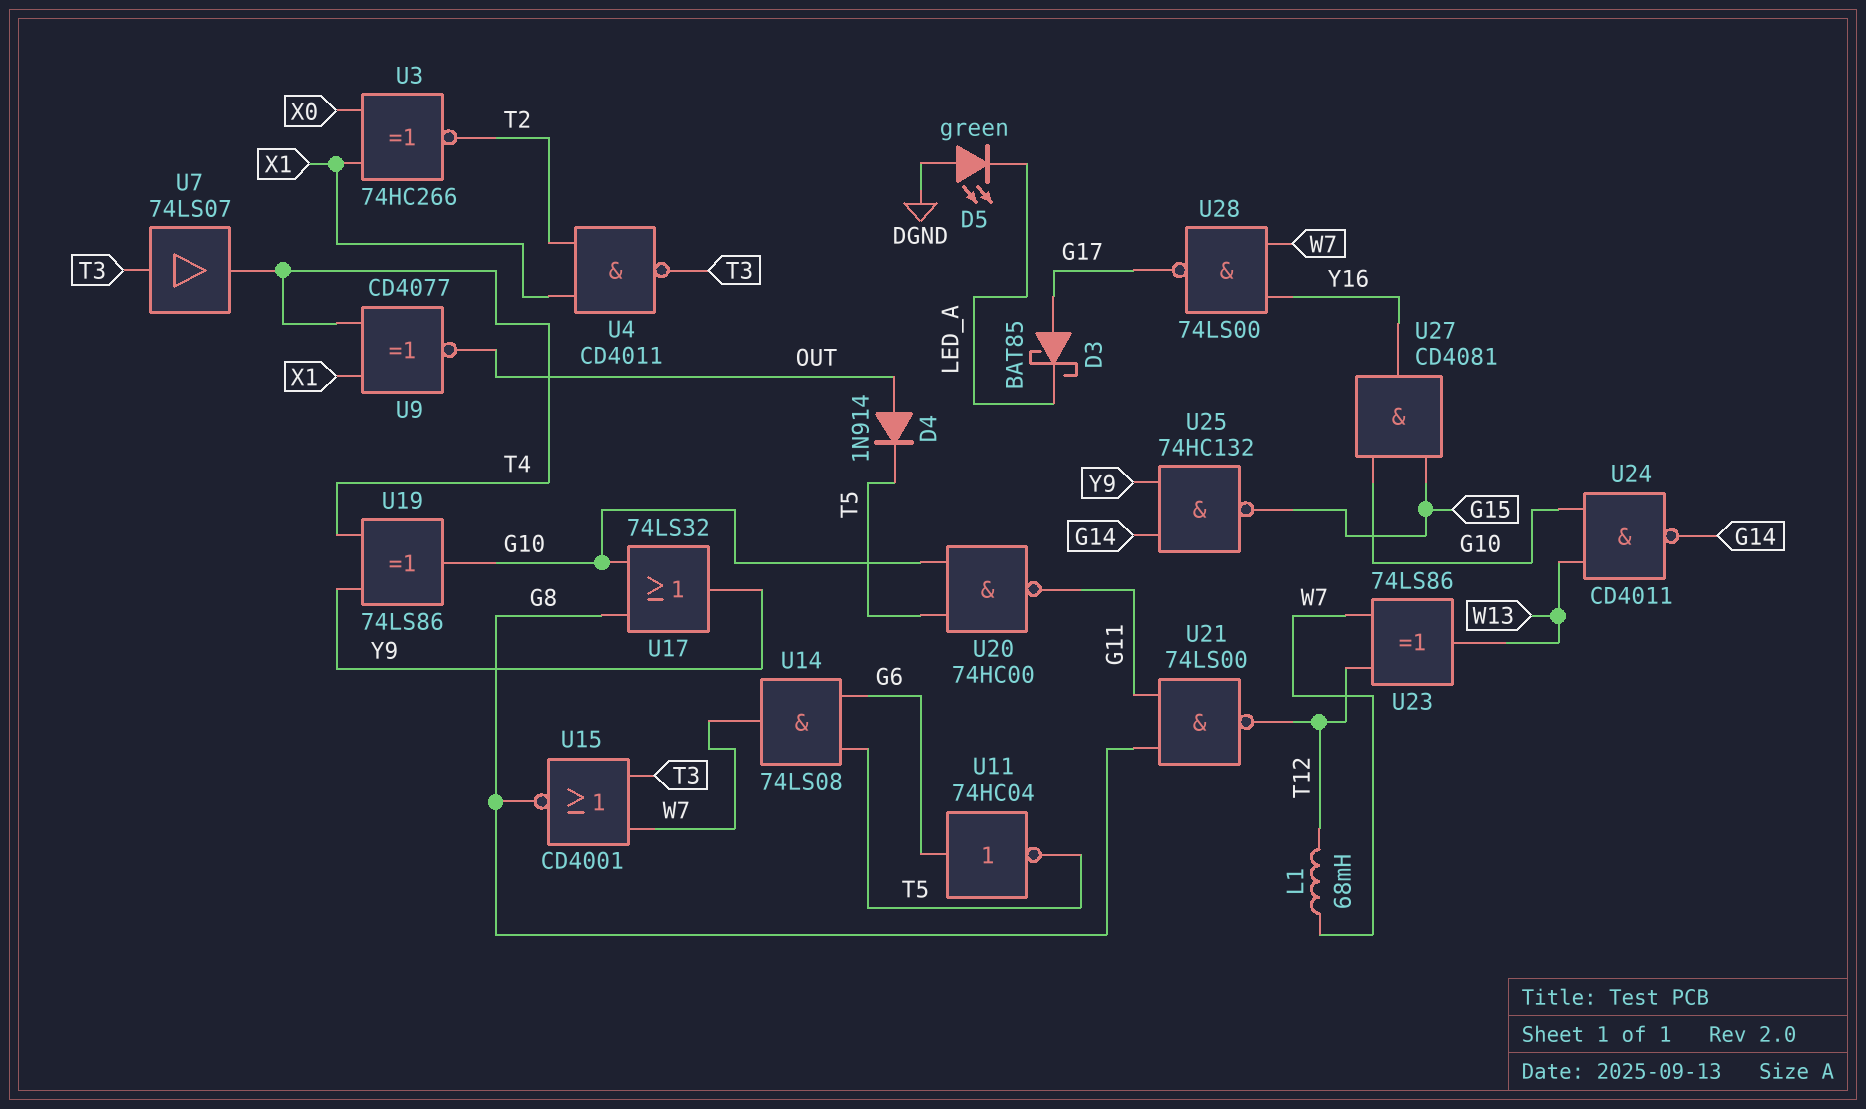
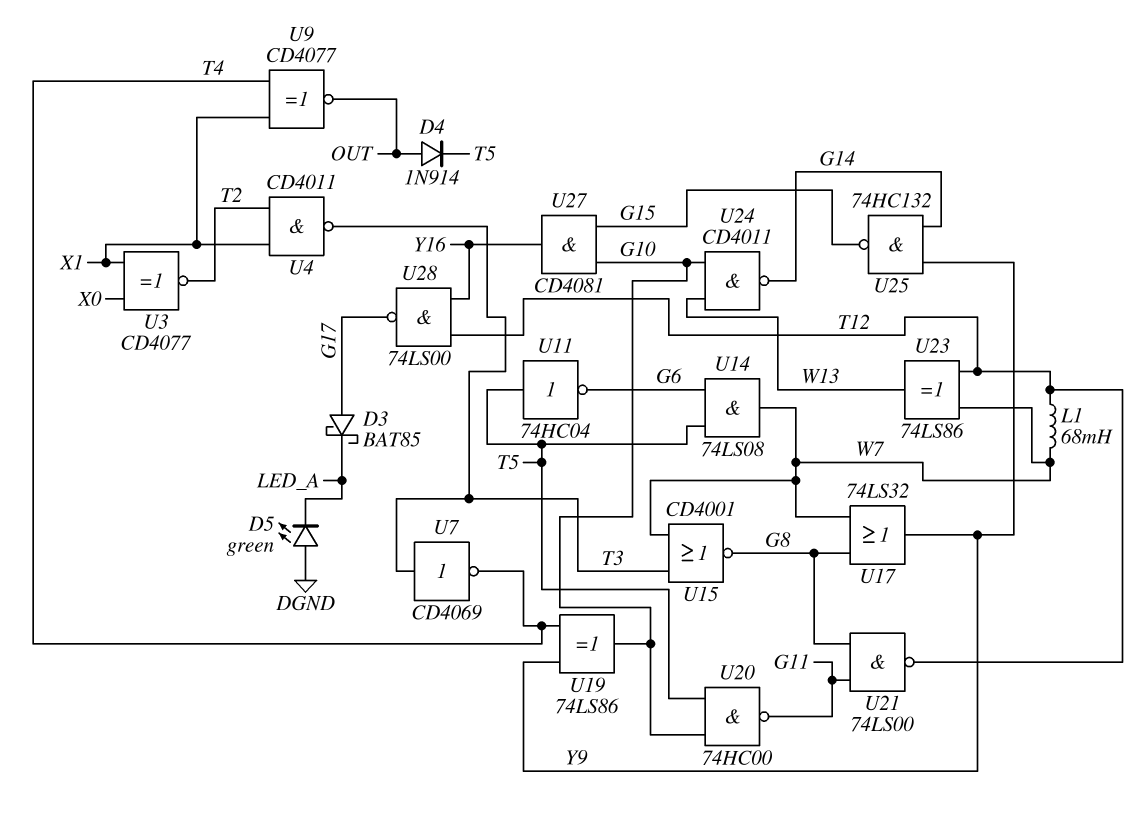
U3: XNOR 74HC266 (in X0, in X1, out T2) -> XNOR CD4077 (in X0, in X1, out T2)
U7: buffer 74LS07 (in T3, out T4) -> NOT CD4069 (in T3, out T4)
U11: NOT 74HC04 (in G6, out T5) -> NOT 74HC04 (in T5, out G6)
U17: OR 74LS32 (in G8, in G10, out Y9) -> OR 74LS32 (in G8, in W7, out Y9)
U28: NAND 74LS00 (in W7, in Y16, out G17) -> NAND 74LS00 (in T12, in Y16, out G17)

